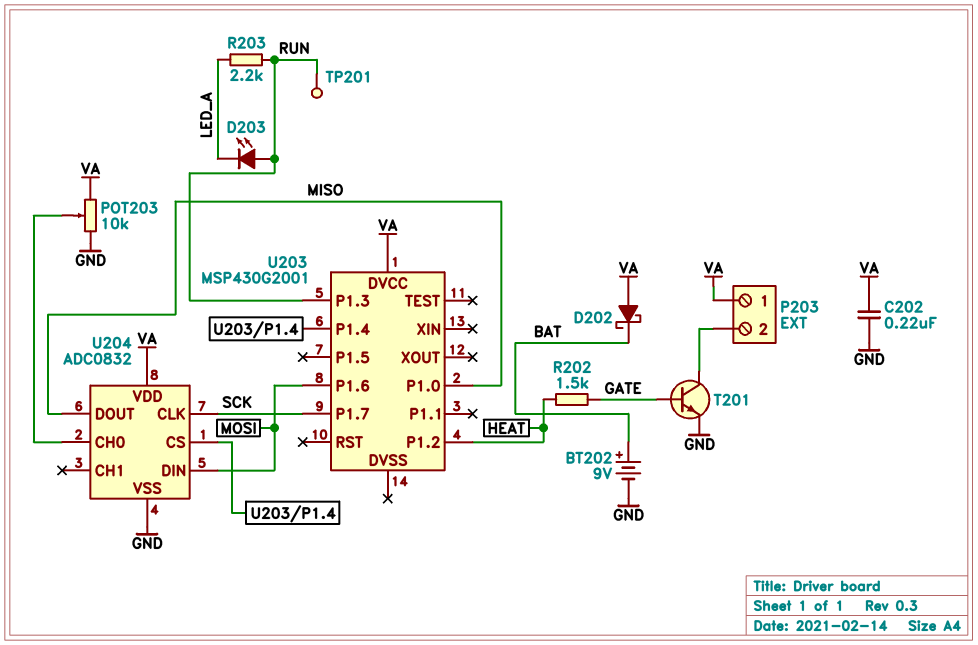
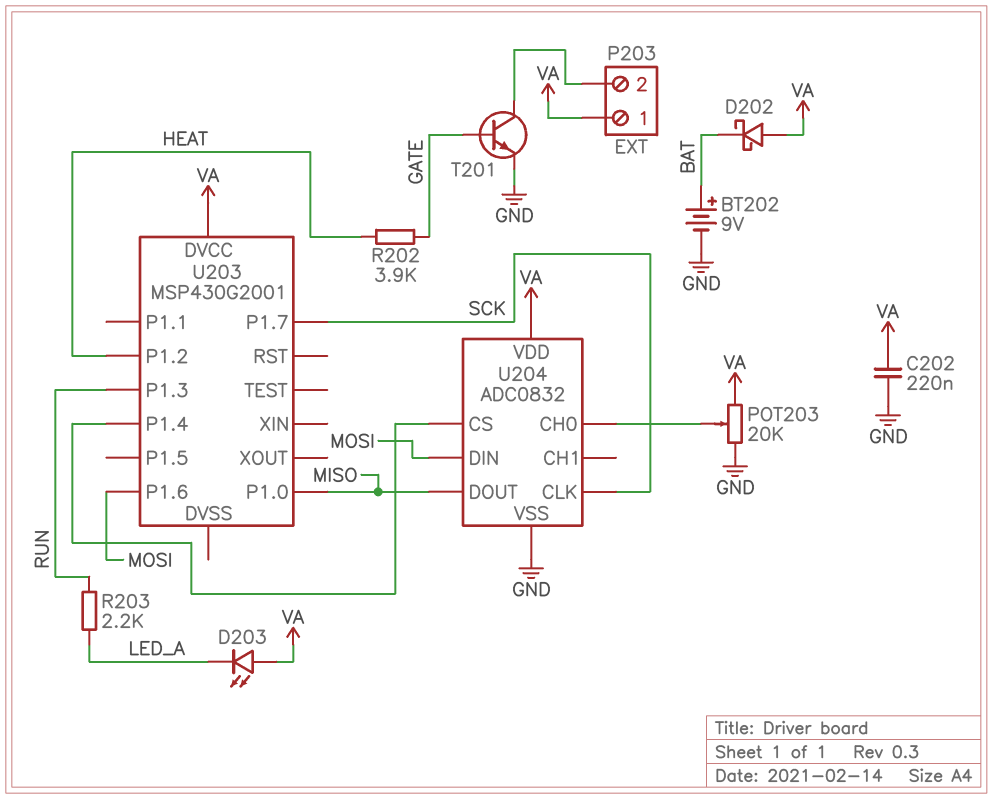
D203: LED (A RUN, K LED_A) -> LED (A VA, K LED_A)
POT203: 10k (GND, VA, wiper U204/CH0) -> 20k (GND, VA, wiper U204/CH0)
R202: 1.5k (GATE, HEAT) -> 3.9k (GATE, HEAT)
TP201: test point (RUN) -> none

